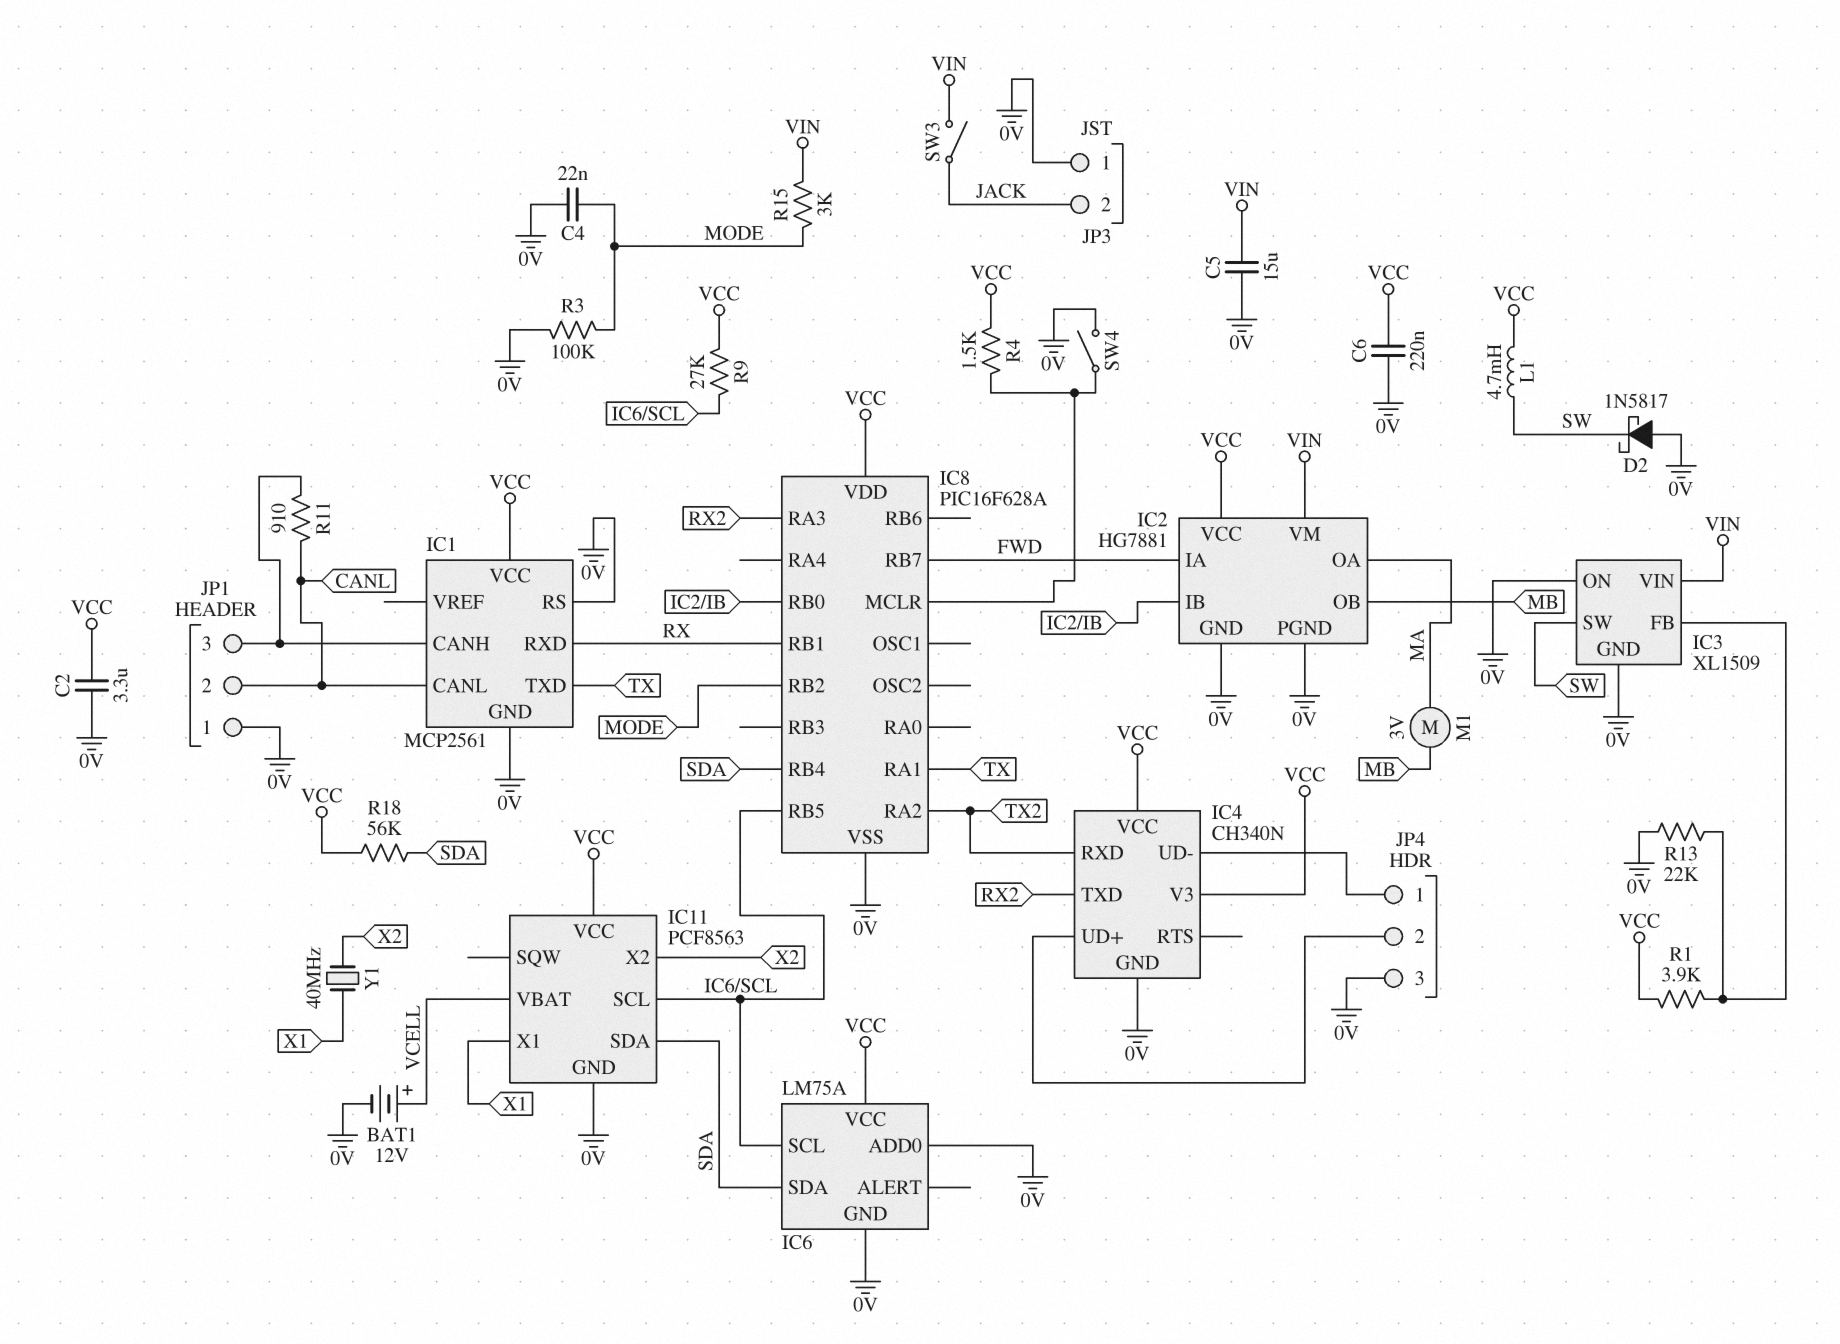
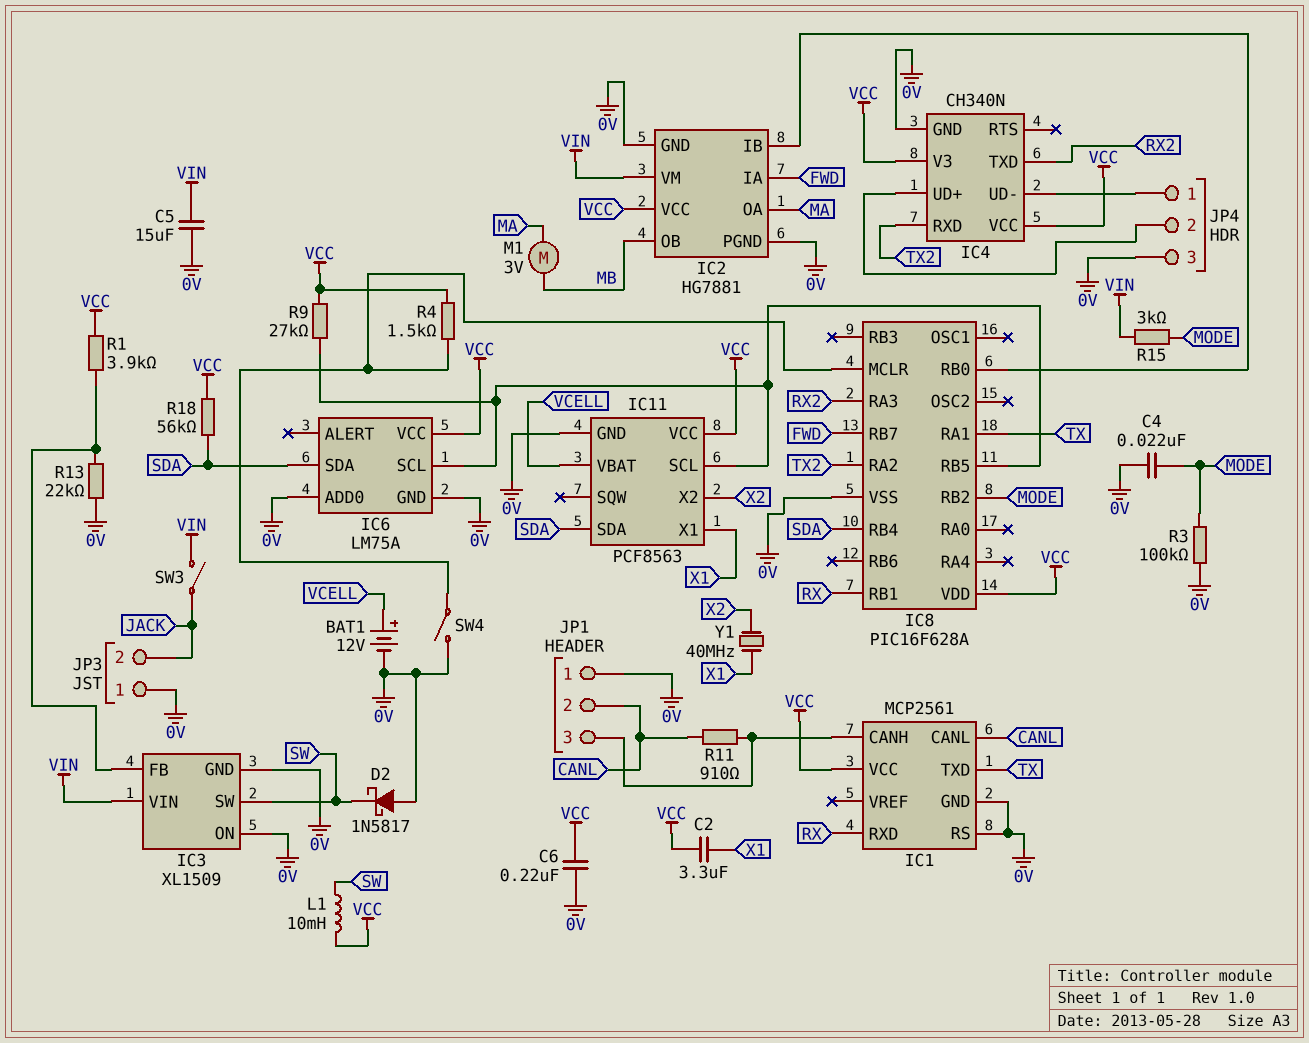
C2: 3.3uF (0V, VCC) -> 3.3uF (VCC, X1)
L1: 4.7mH (SW, VCC) -> 10mH (SW, VCC)

